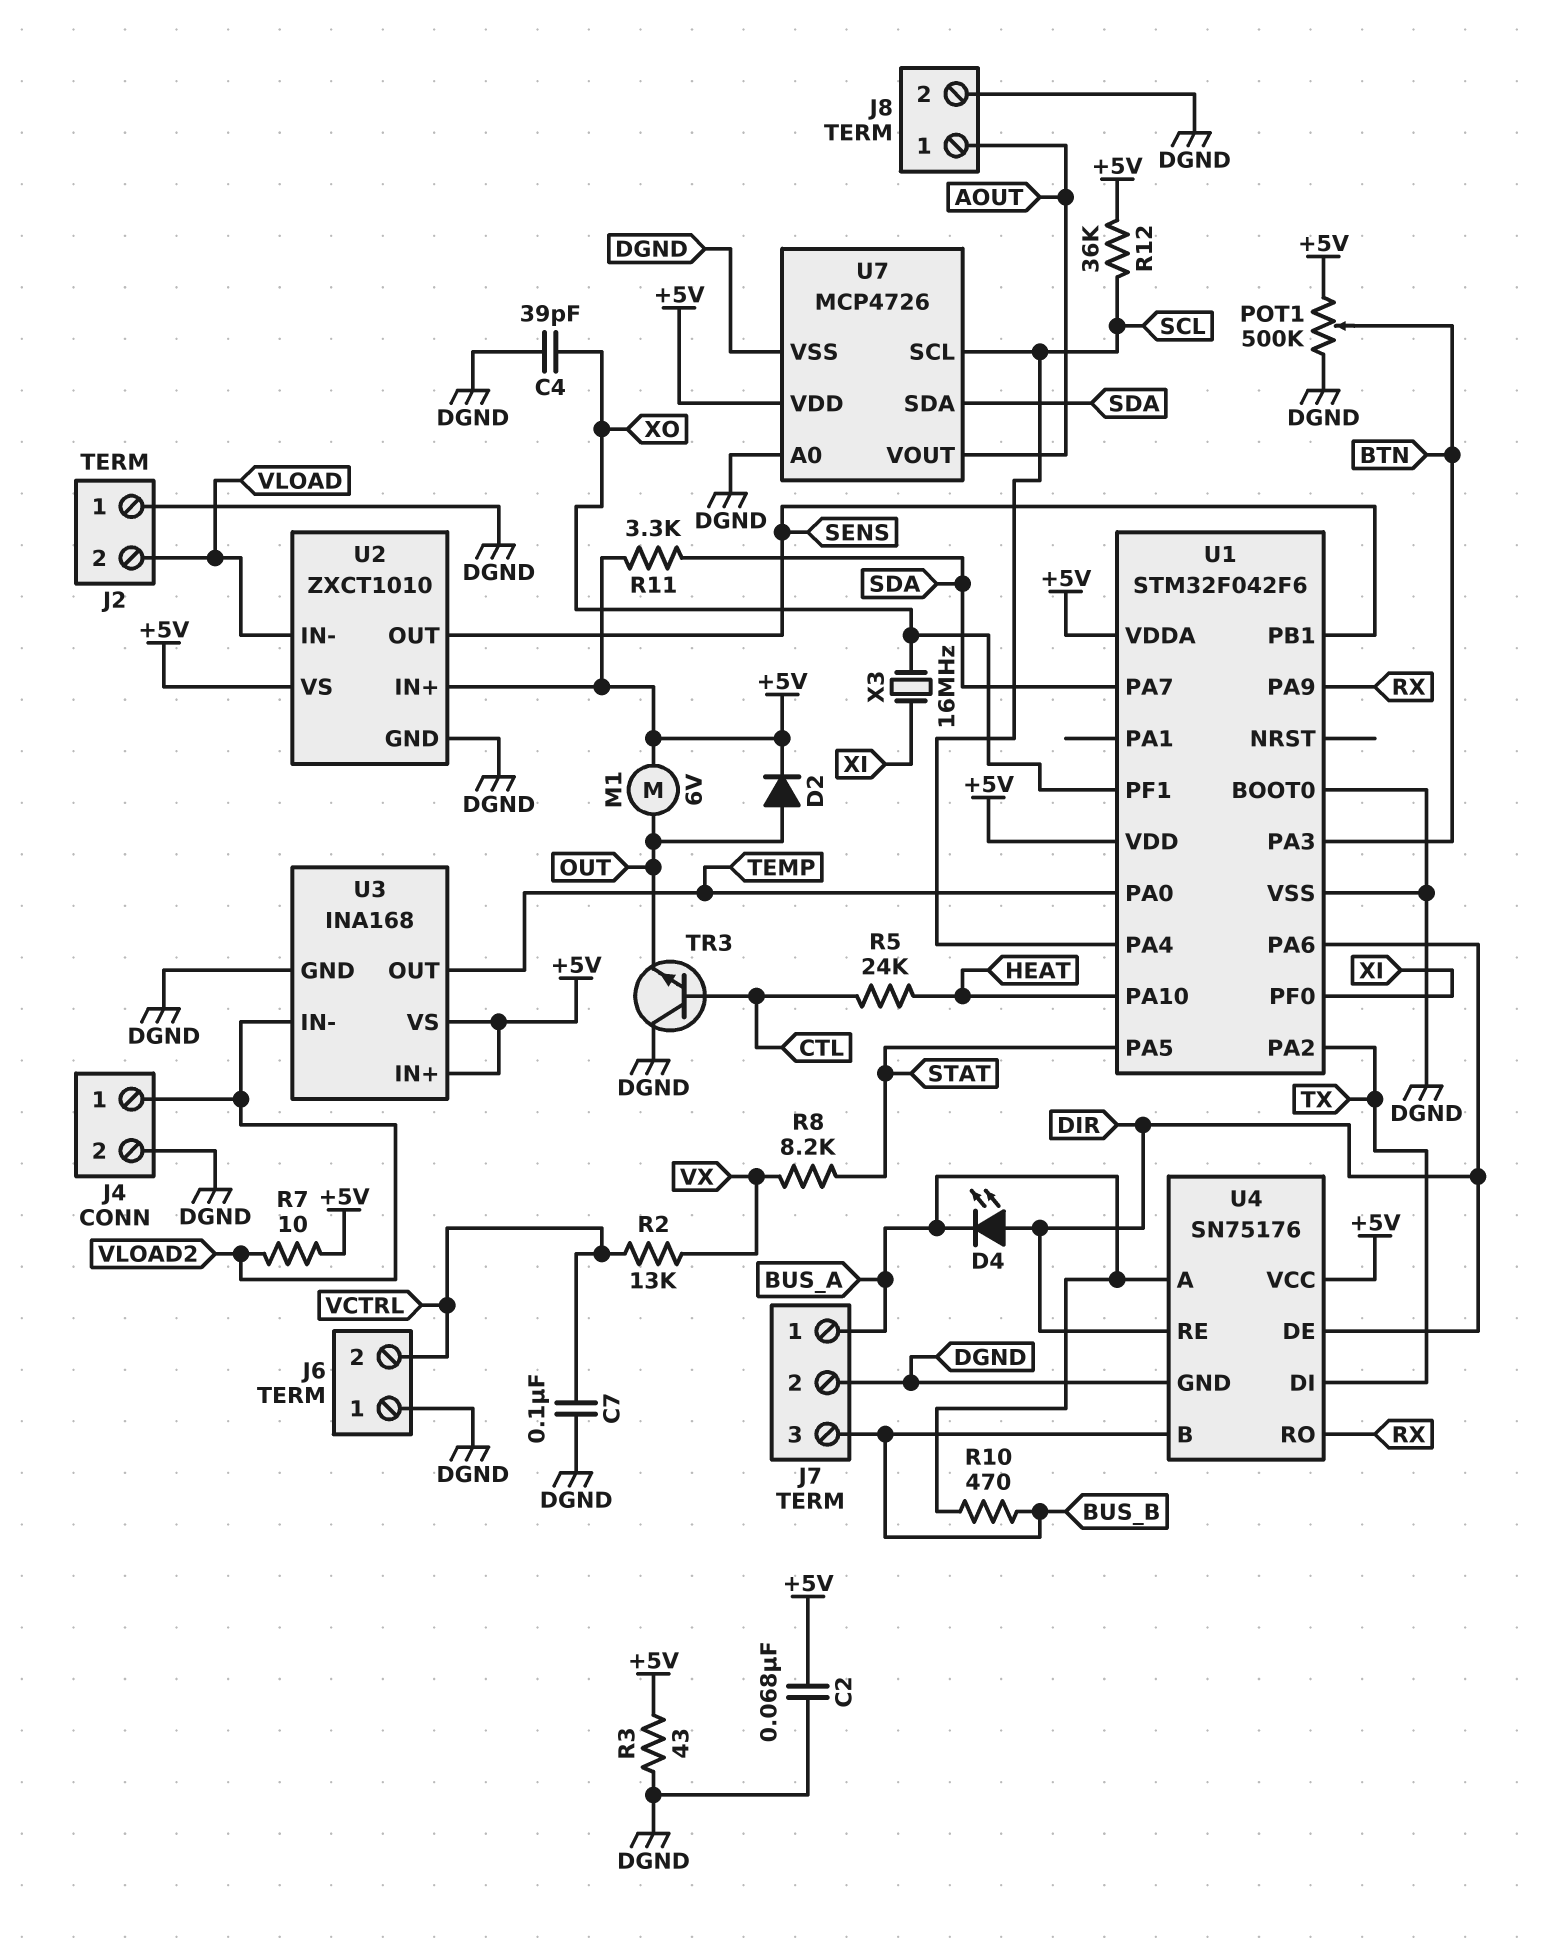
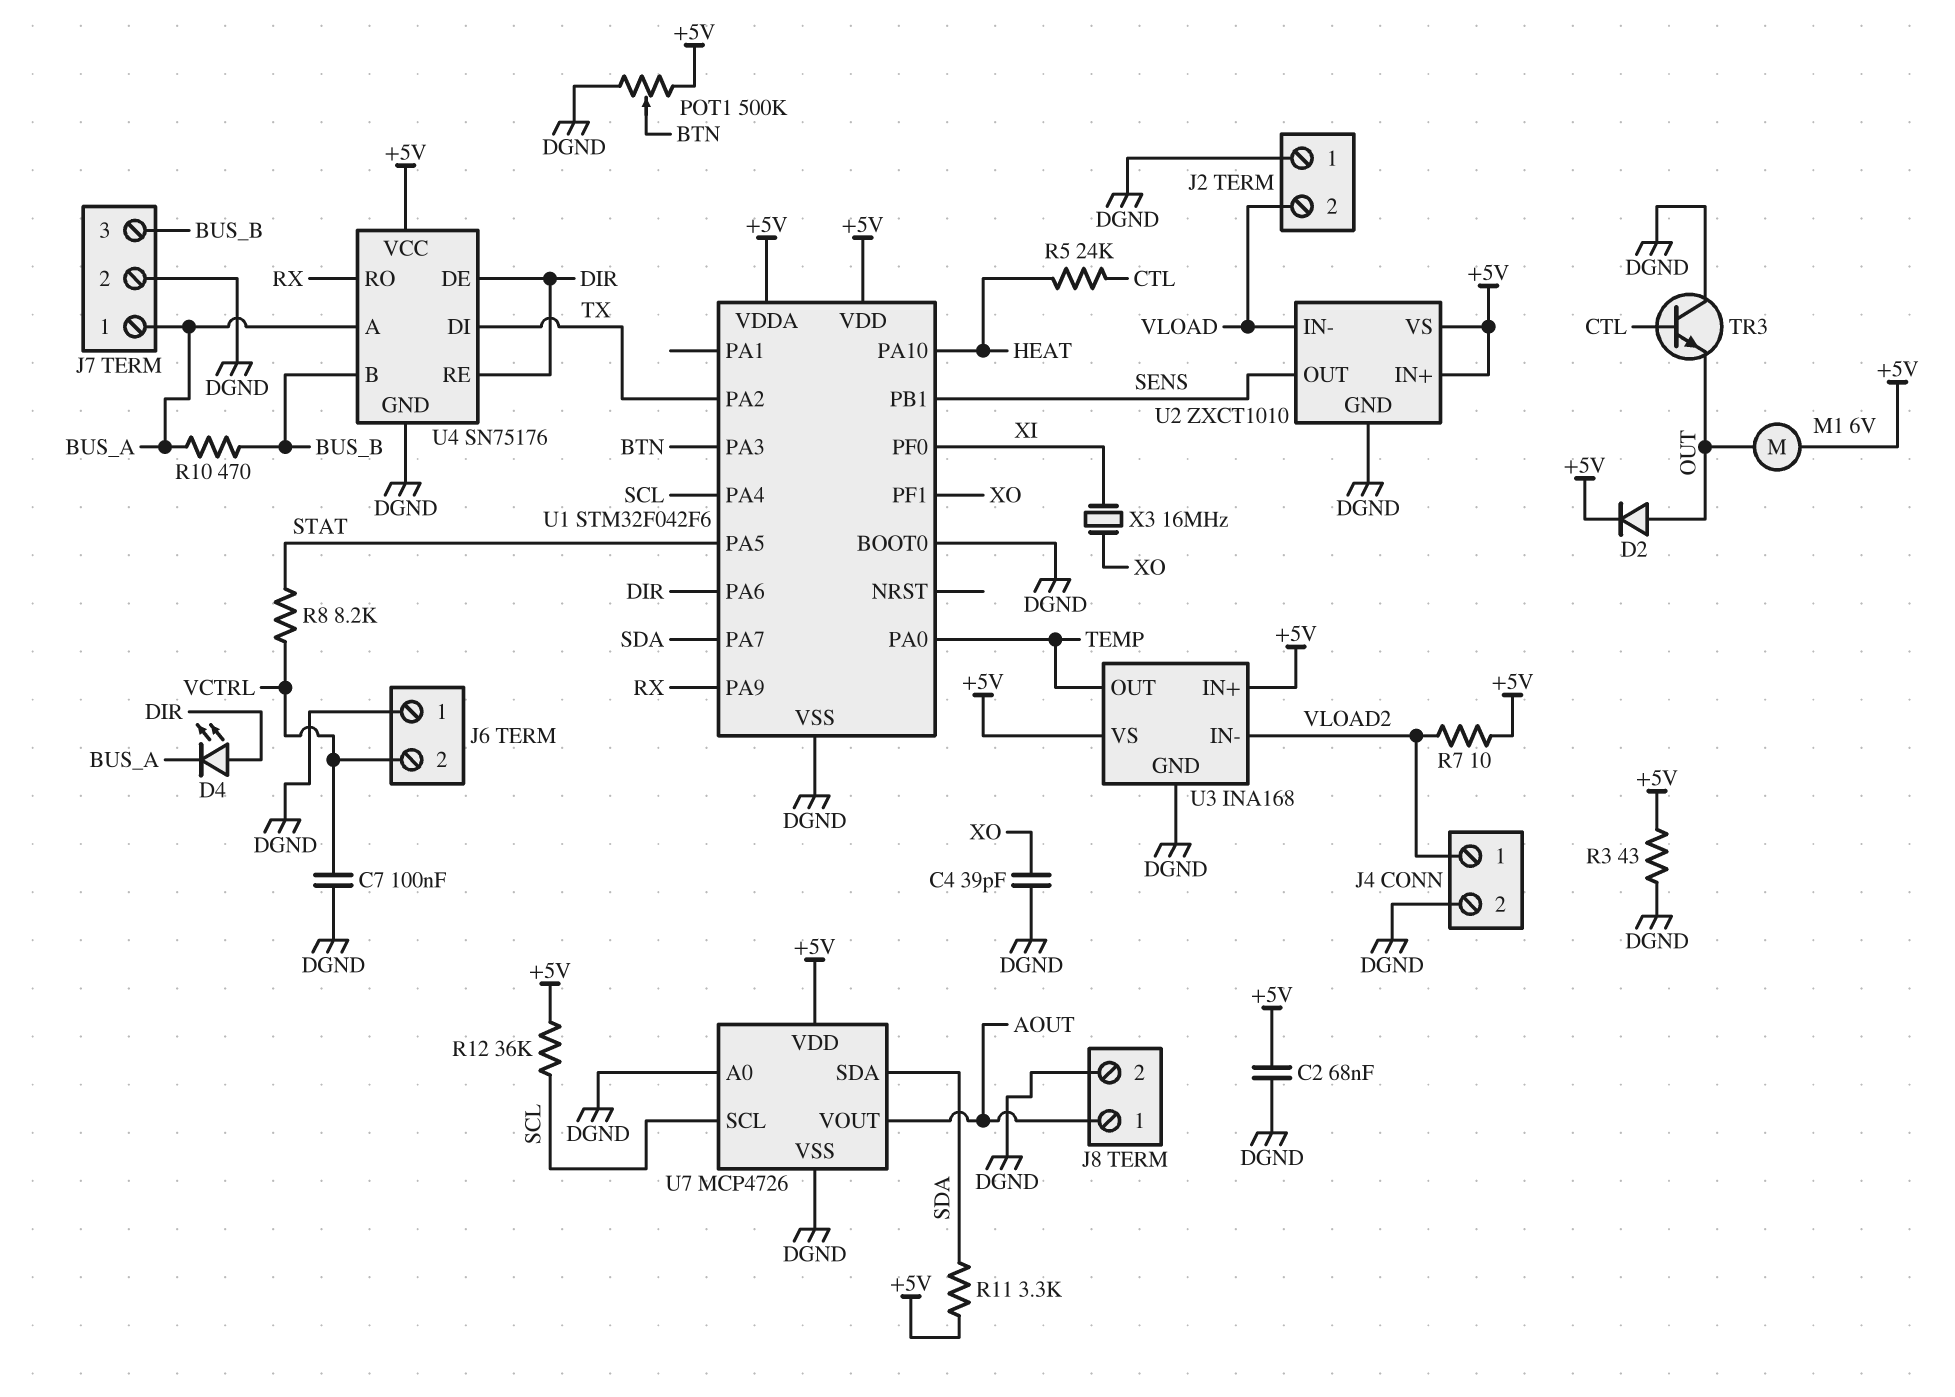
R2: 13k (VCTRL, VX) -> none
R8: 8.2k (STAT, VX) -> 8.2k (STAT, VCTRL)

